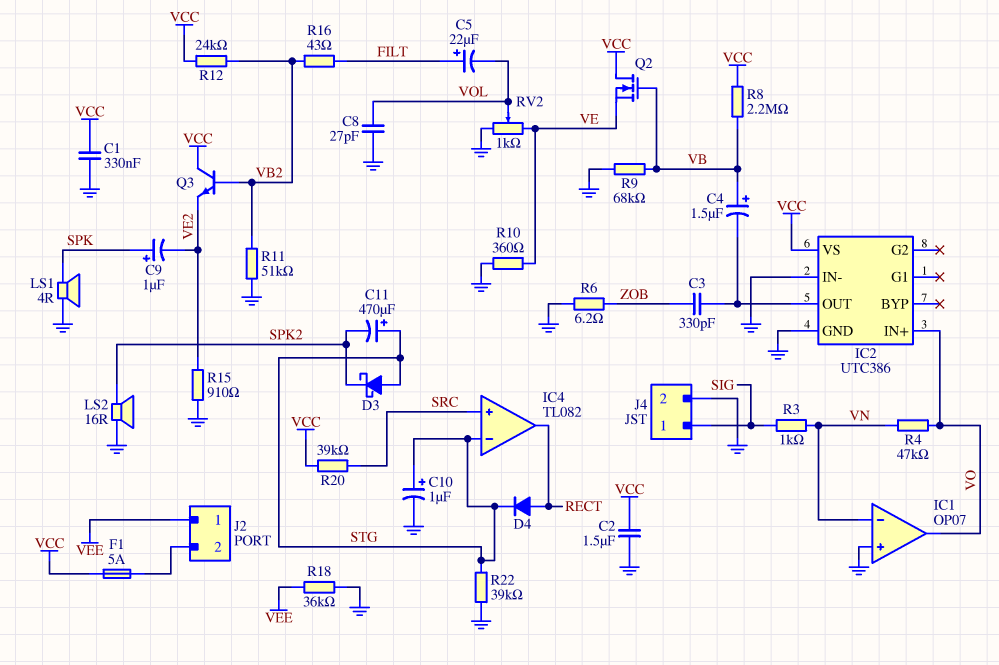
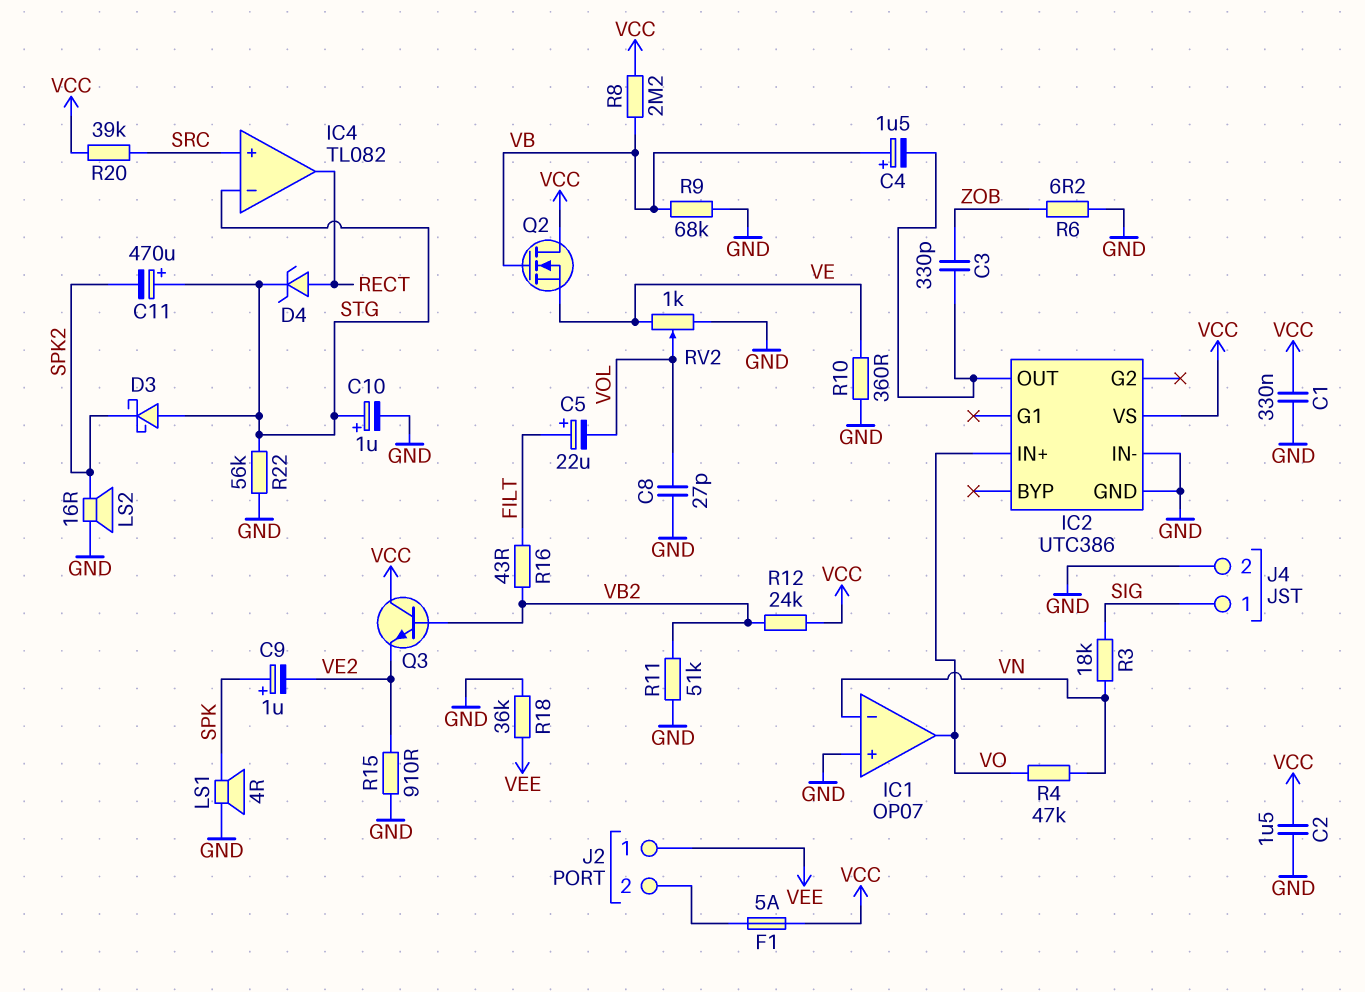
D4: diode (A RECT, K STG) -> zener (A RECT, K STG)
R3: 1k (SIG, VN) -> 18k (SIG, VN)
R22: 39k (GND, STG) -> 56k (GND, STG)

